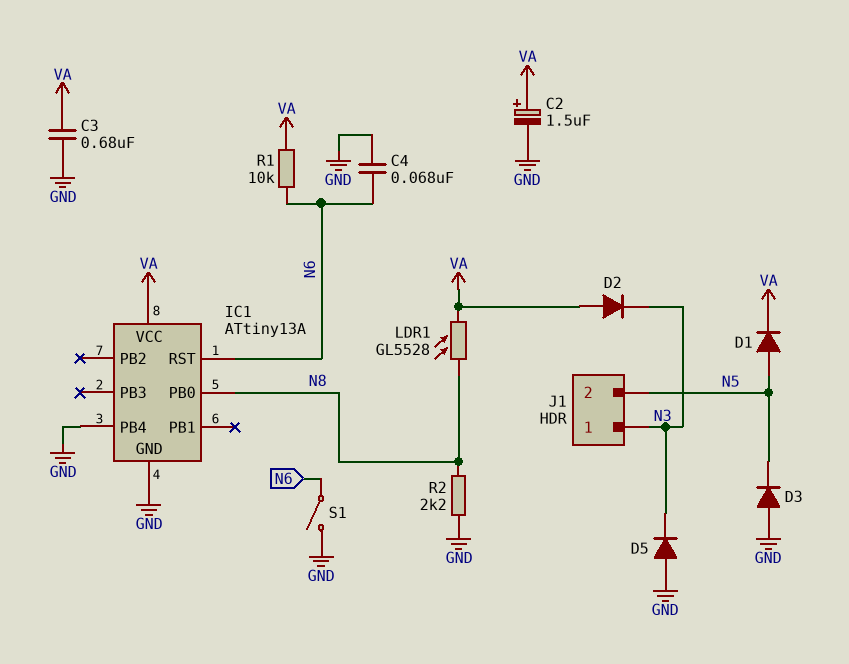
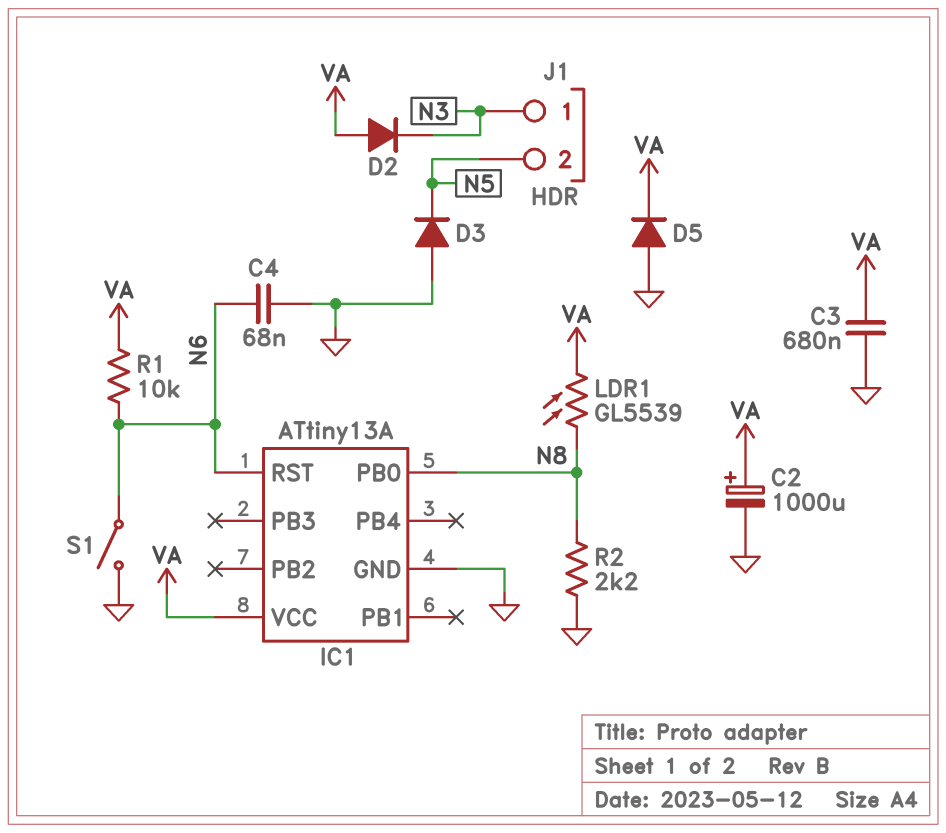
C2: 1.5uF (plus VA, minus GND) -> 1000uF (plus VA, minus GND)
D1: diode (A N5, K VA) -> none
D5: diode (A GND, K N3) -> diode (A GND, K VA)
IC1 pin PB4: GND -> none
LDR1: GL5528 (N8, VA) -> GL5539 (N8, VA)

